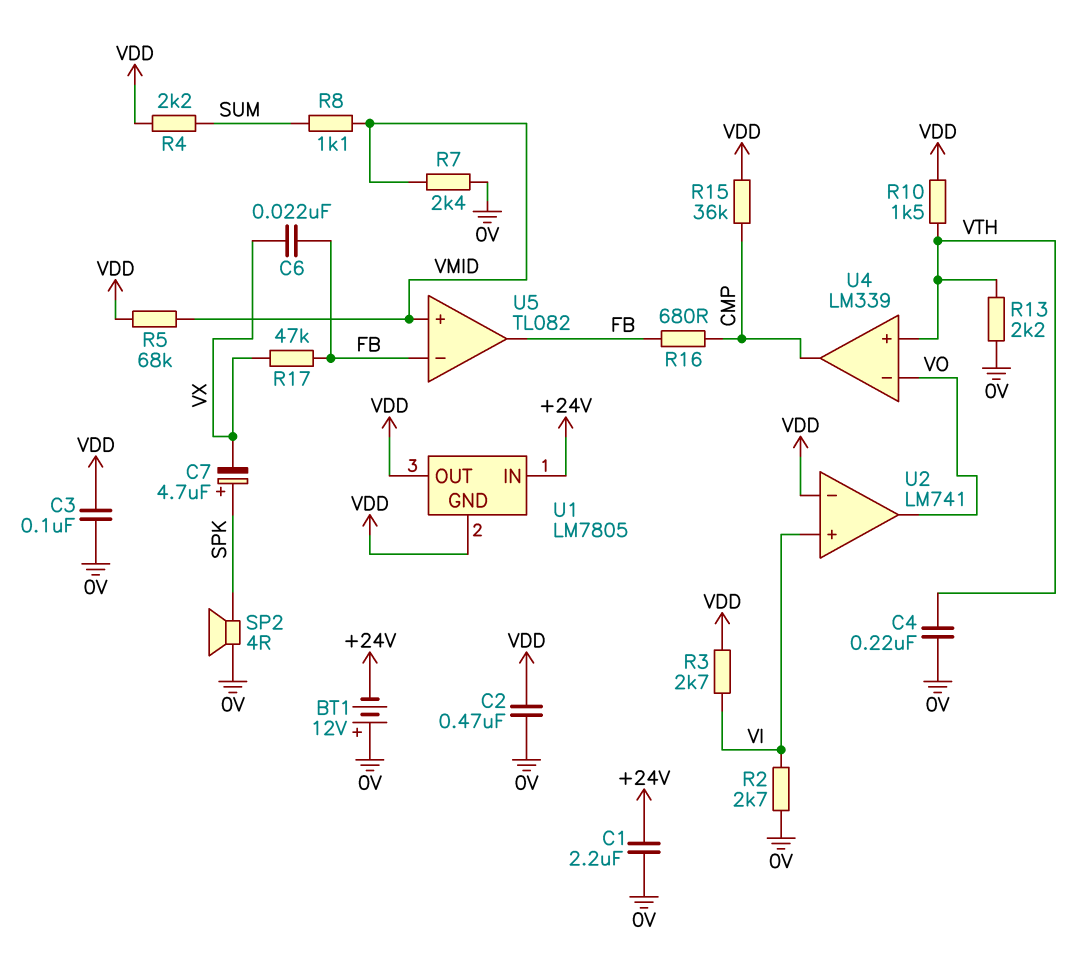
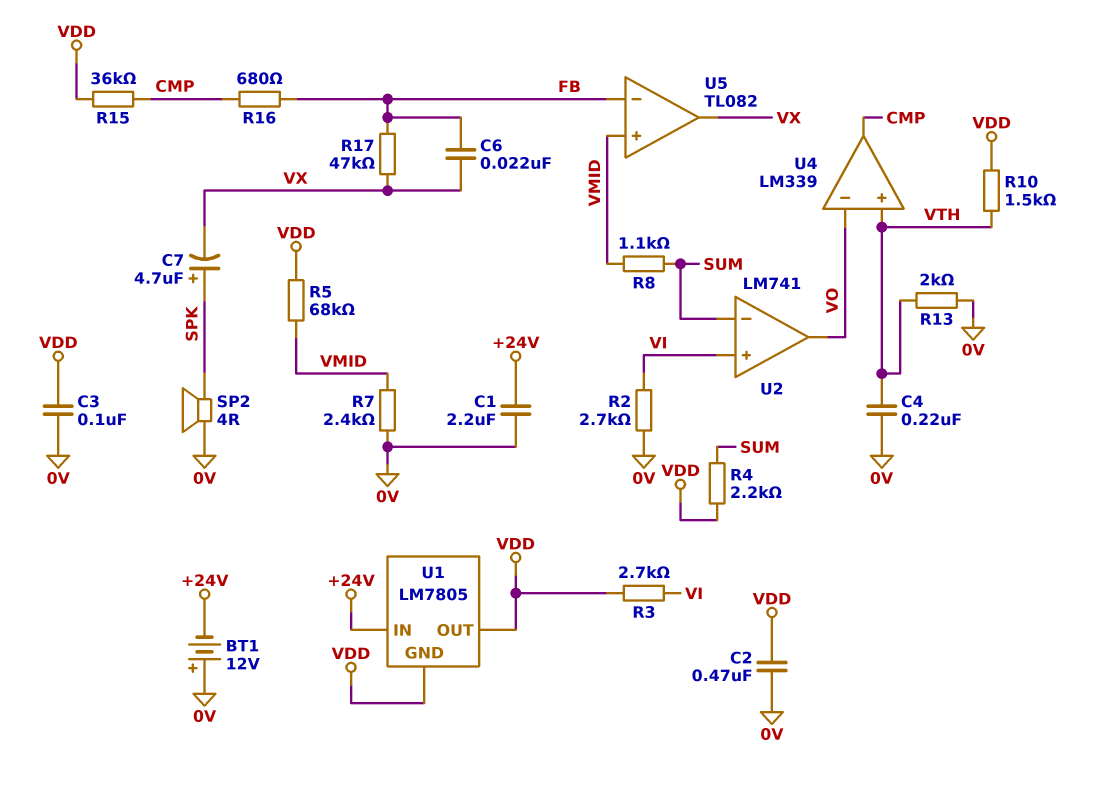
R13: 2.2k (0V, VTH) -> 2k (0V, VTH)
U2 pin in-: VDD -> SUM
U5 pin out: FB -> VX

